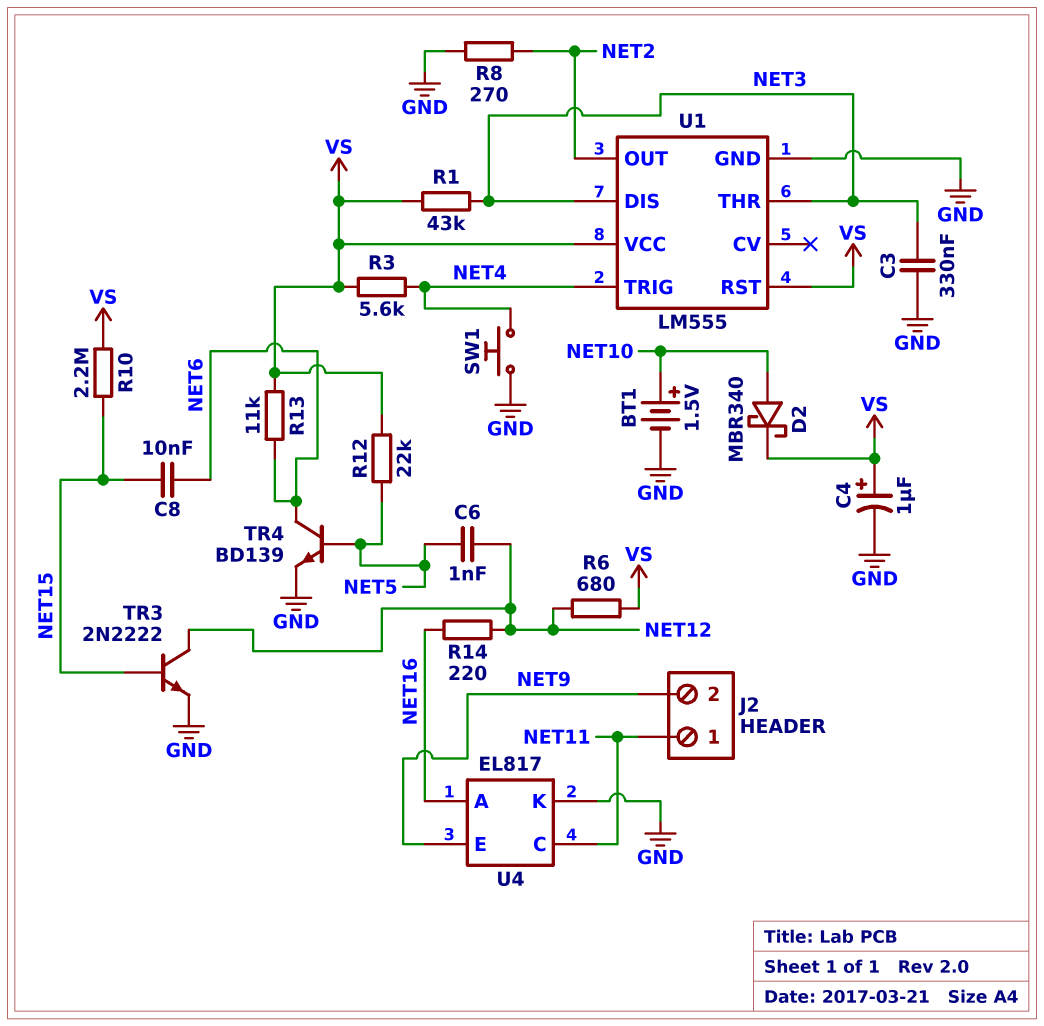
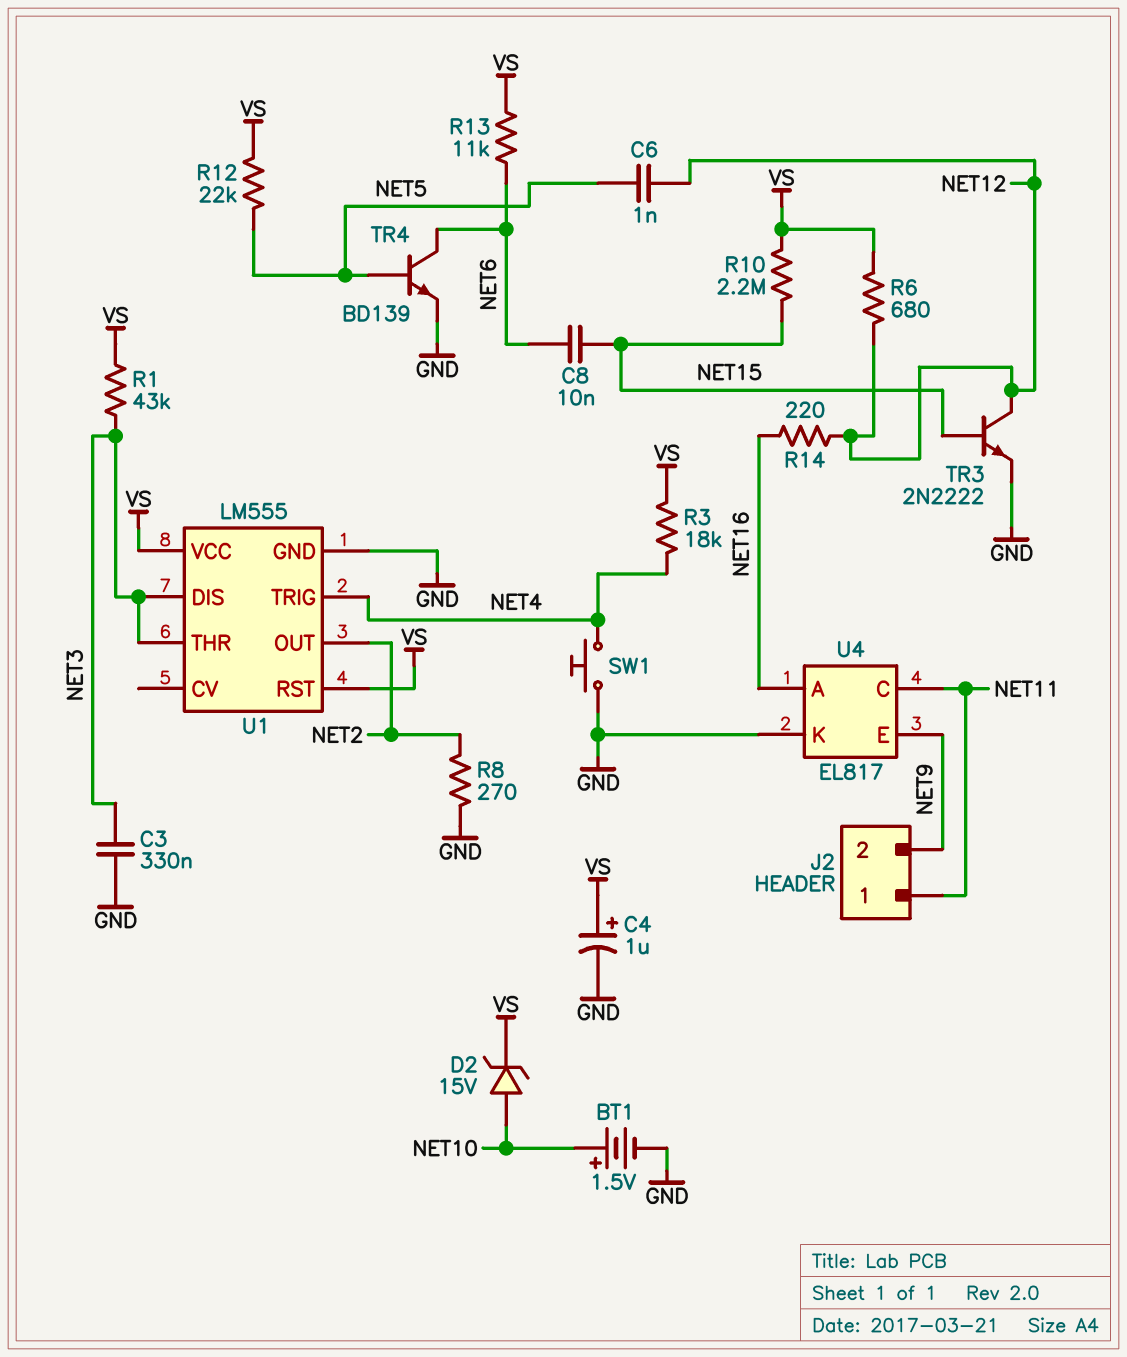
D2: schottky MBR340 (A NET10, K VS) -> zener 15V (A NET10, K VS)
R3: 5.6k (NET4, VS) -> 18k (NET4, VS)

